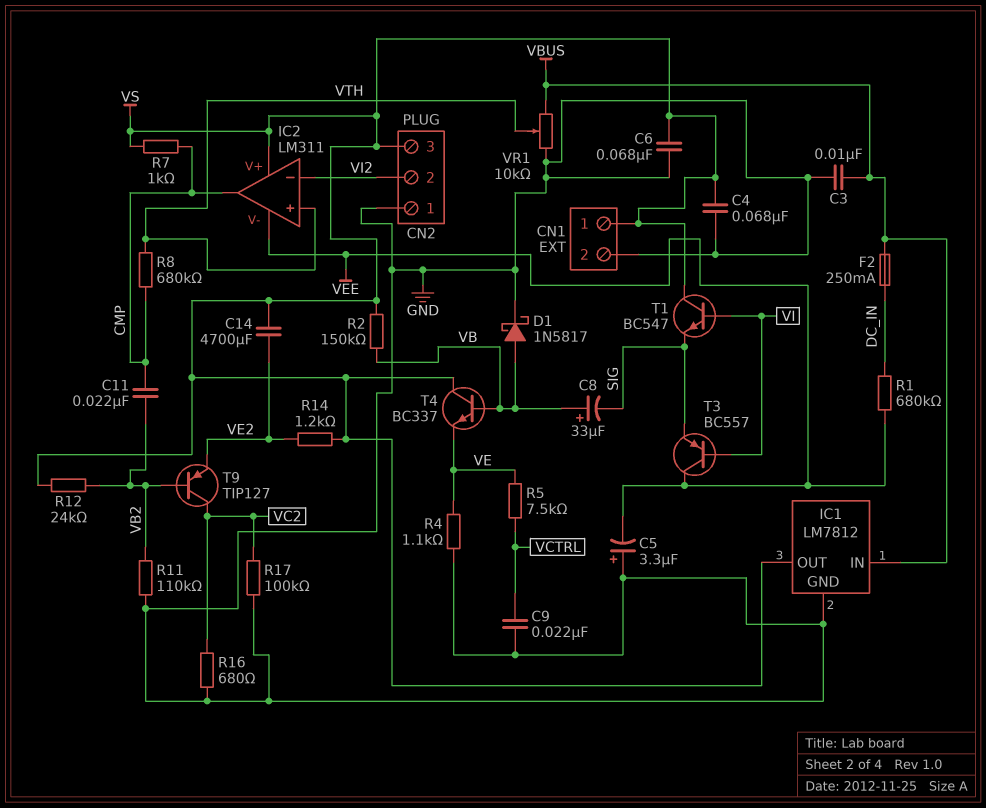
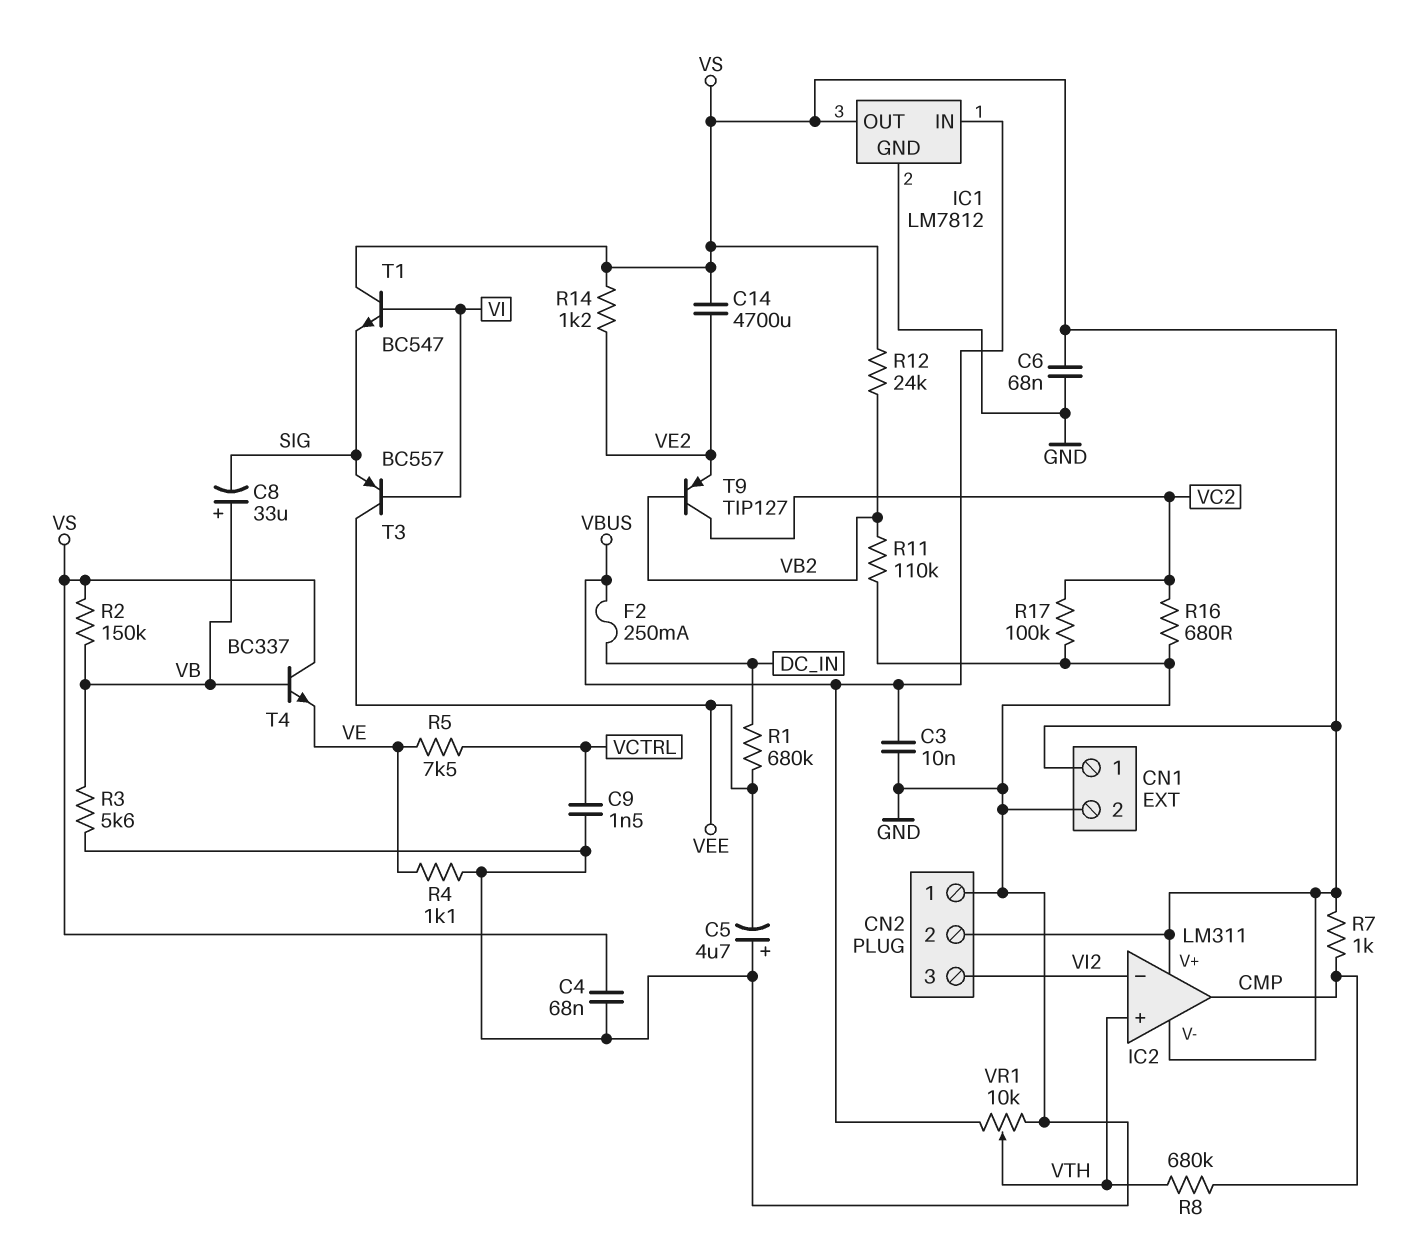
C5: 3.3uF (plus GND, minus VEE) -> 4.7uF (plus GND, minus VEE)
C9: 22nF (GND, VCTRL) -> 1.5nF (GND, VCTRL)
C11: 22nF (CMP, VB2) -> none
CN2 pin 2: VI2 -> VS
CN2 pin 3: VS -> VI2
D1: schottky 1N5817 (A VB, K GND) -> none
IC2 pin V-: VEE -> VS
R3: none -> 5.6k (GND, VB)

